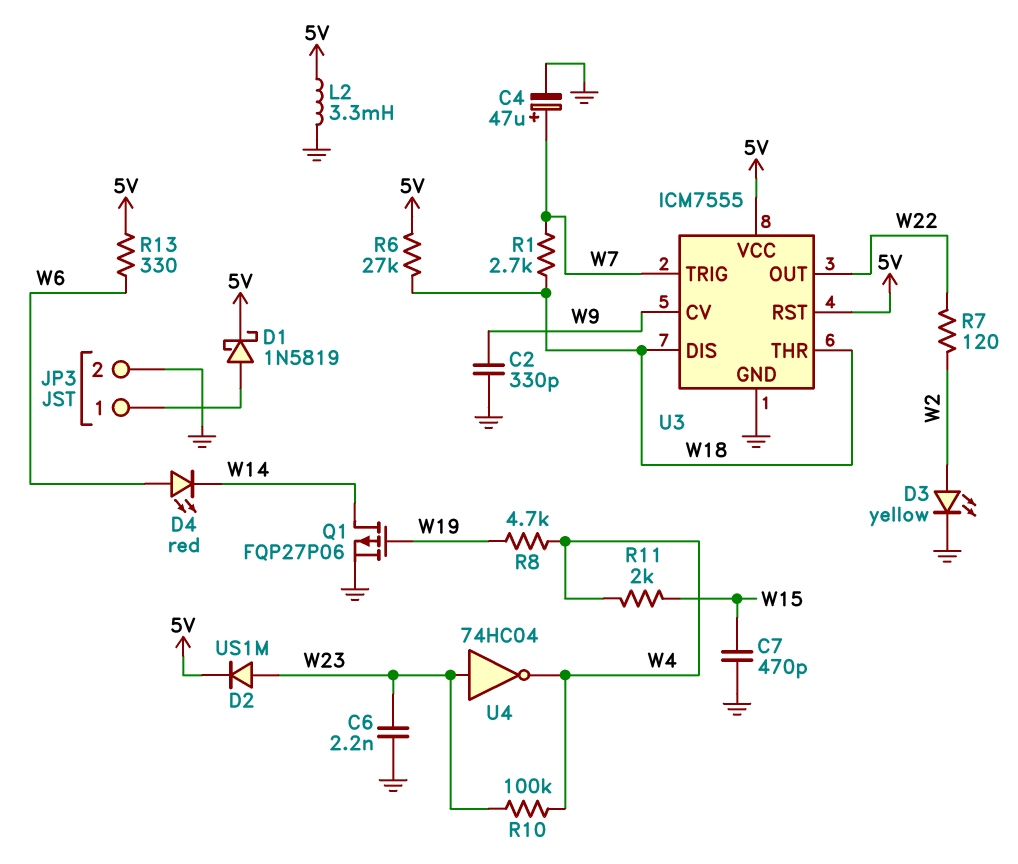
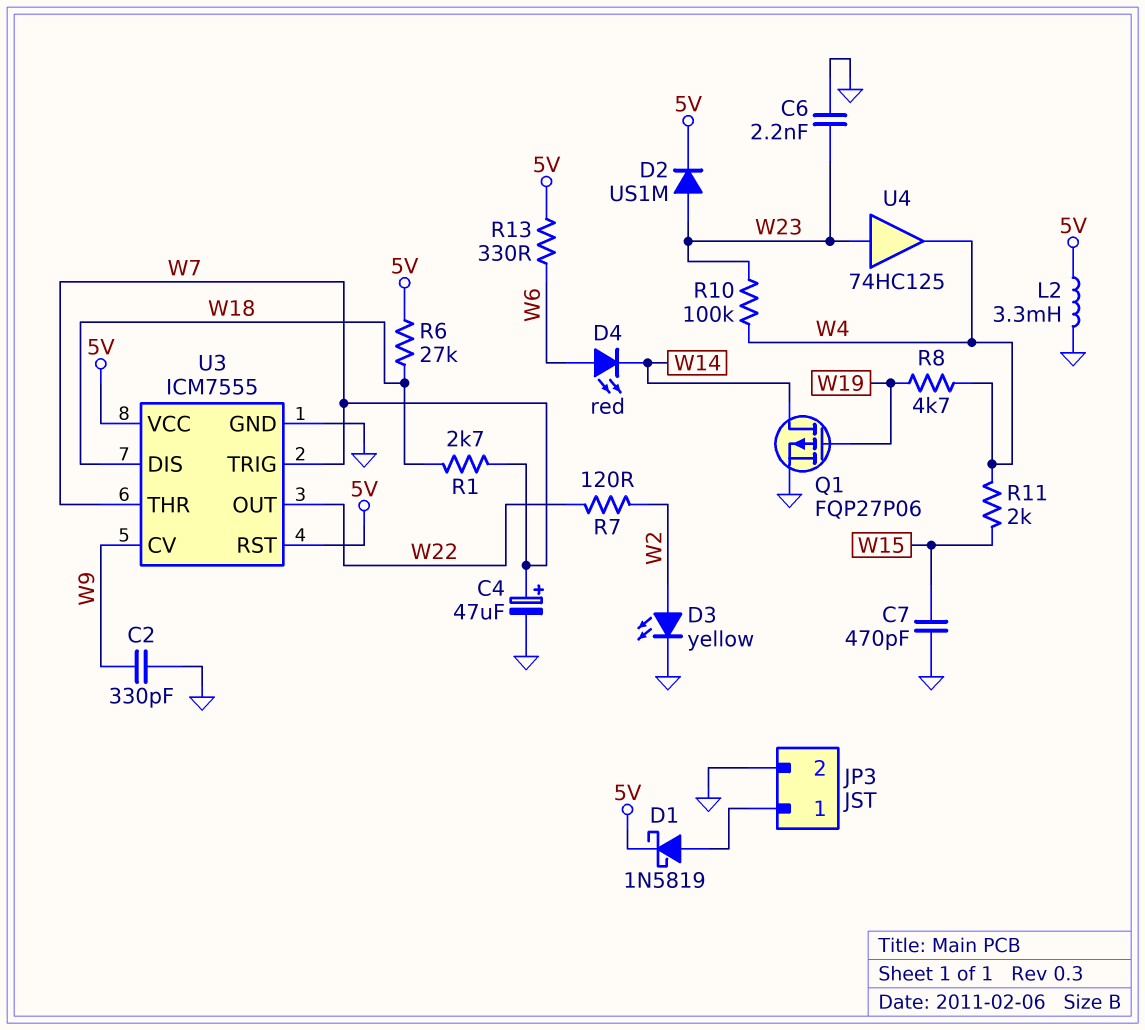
U3 pin THR: W18 -> W7
U4: NOT 74HC04 (in W23, out W4) -> buffer 74HC125 (in W23, out W4)

